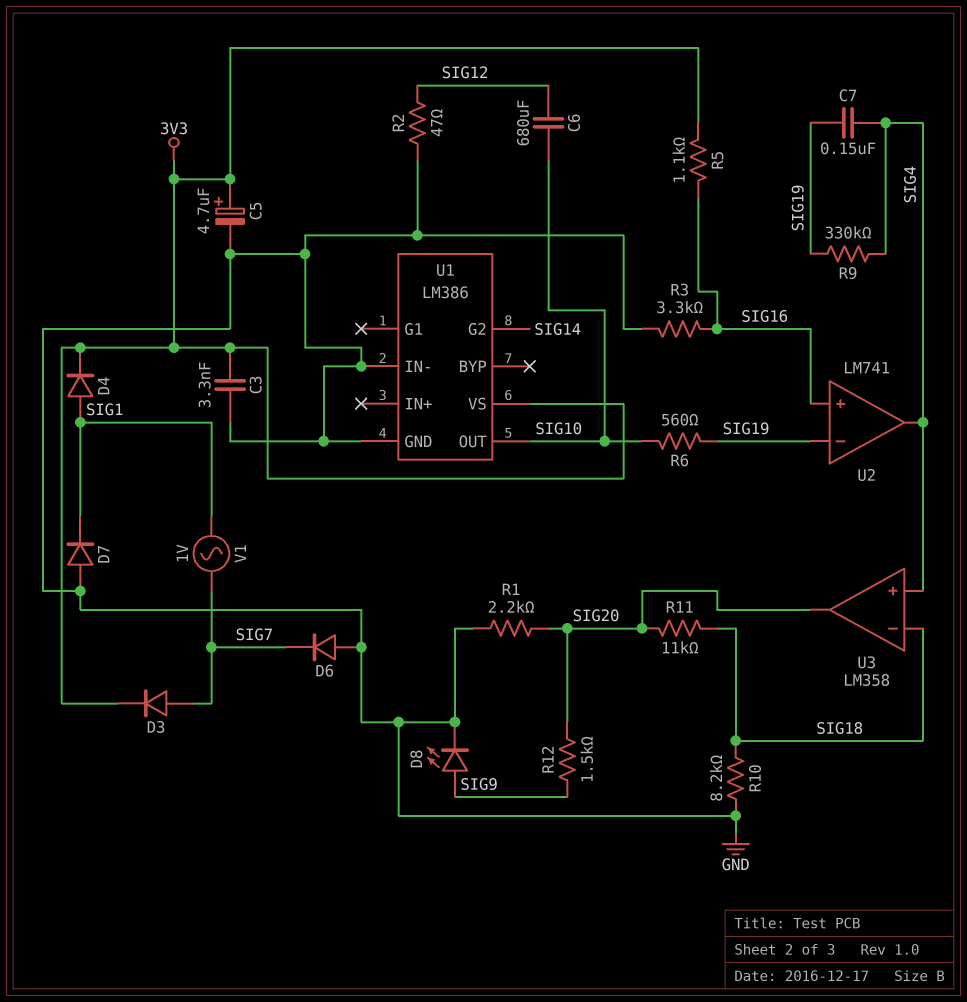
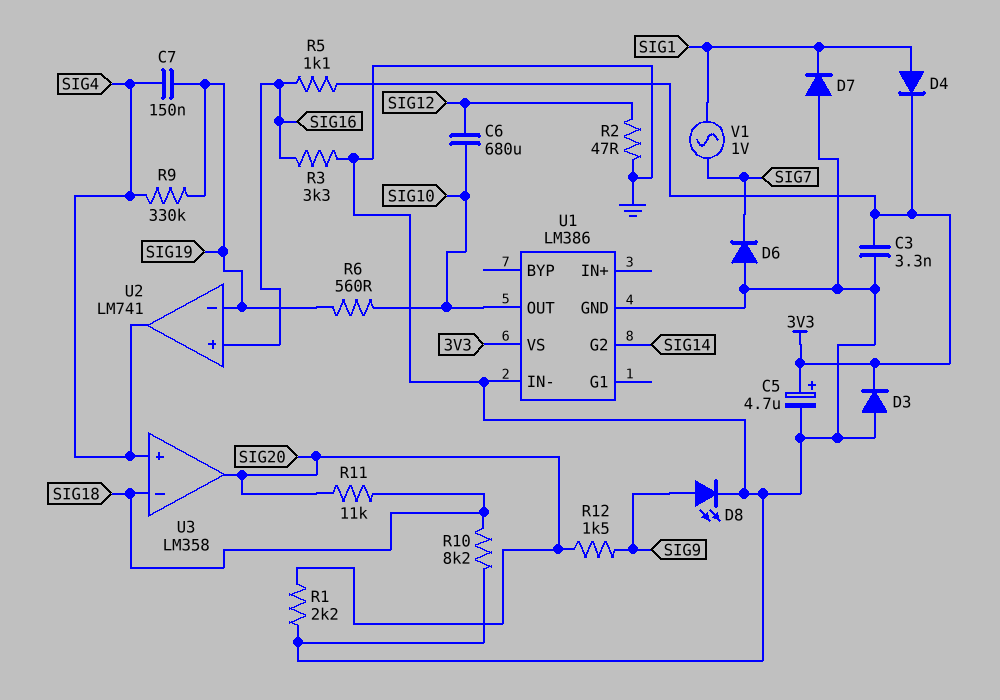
D3: diode (A SIG7, K 3V3) -> diode (A GND, K 3V3)

